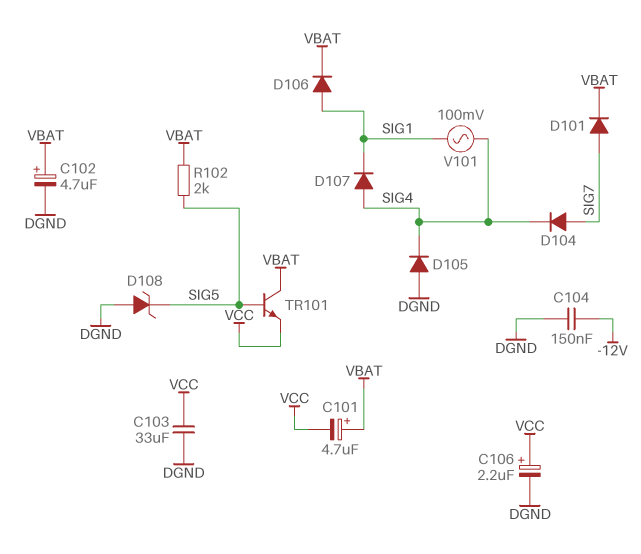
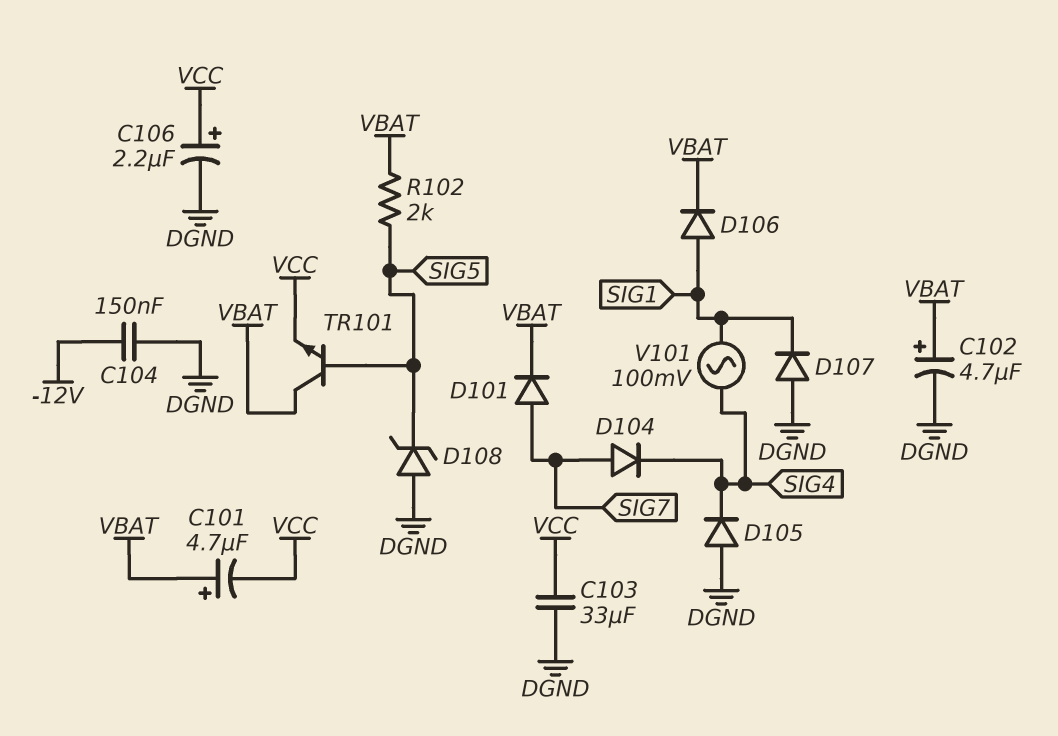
D107: diode (A SIG4, K SIG1) -> diode (A DGND, K SIG1)

